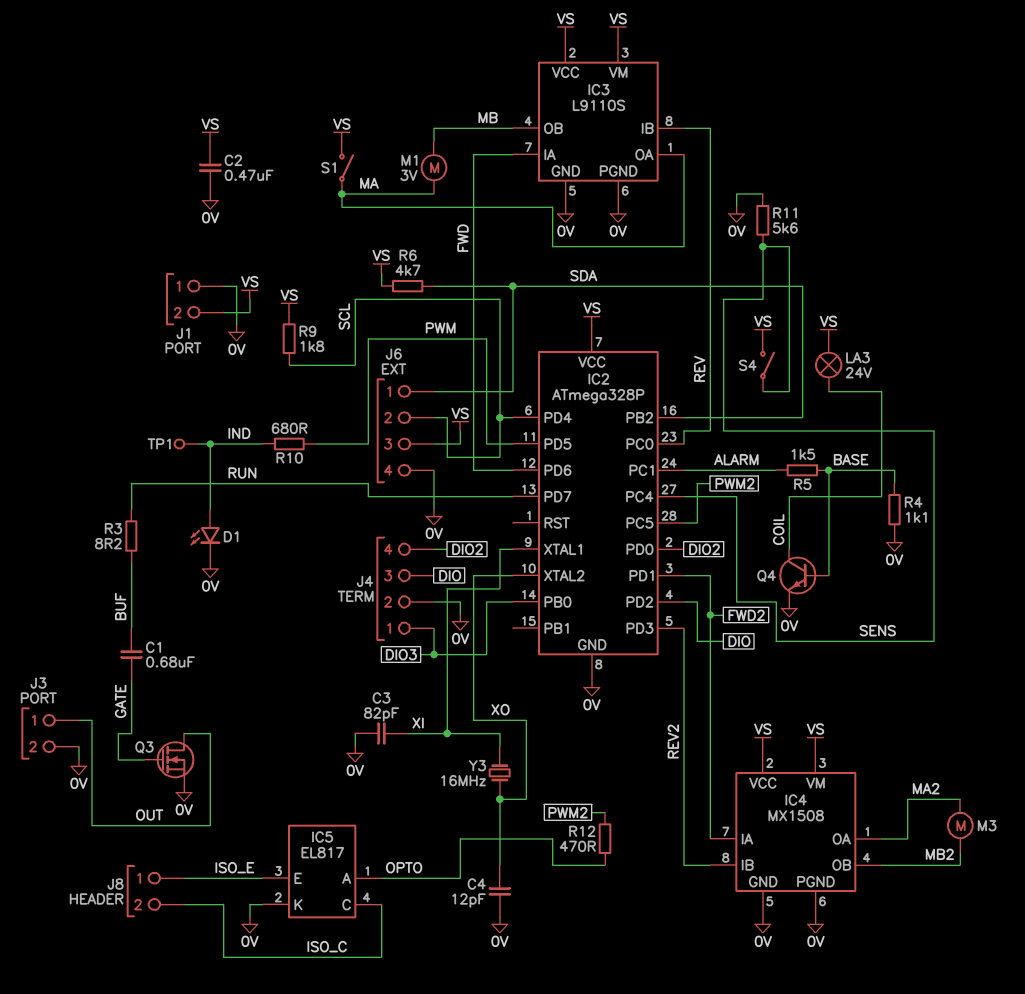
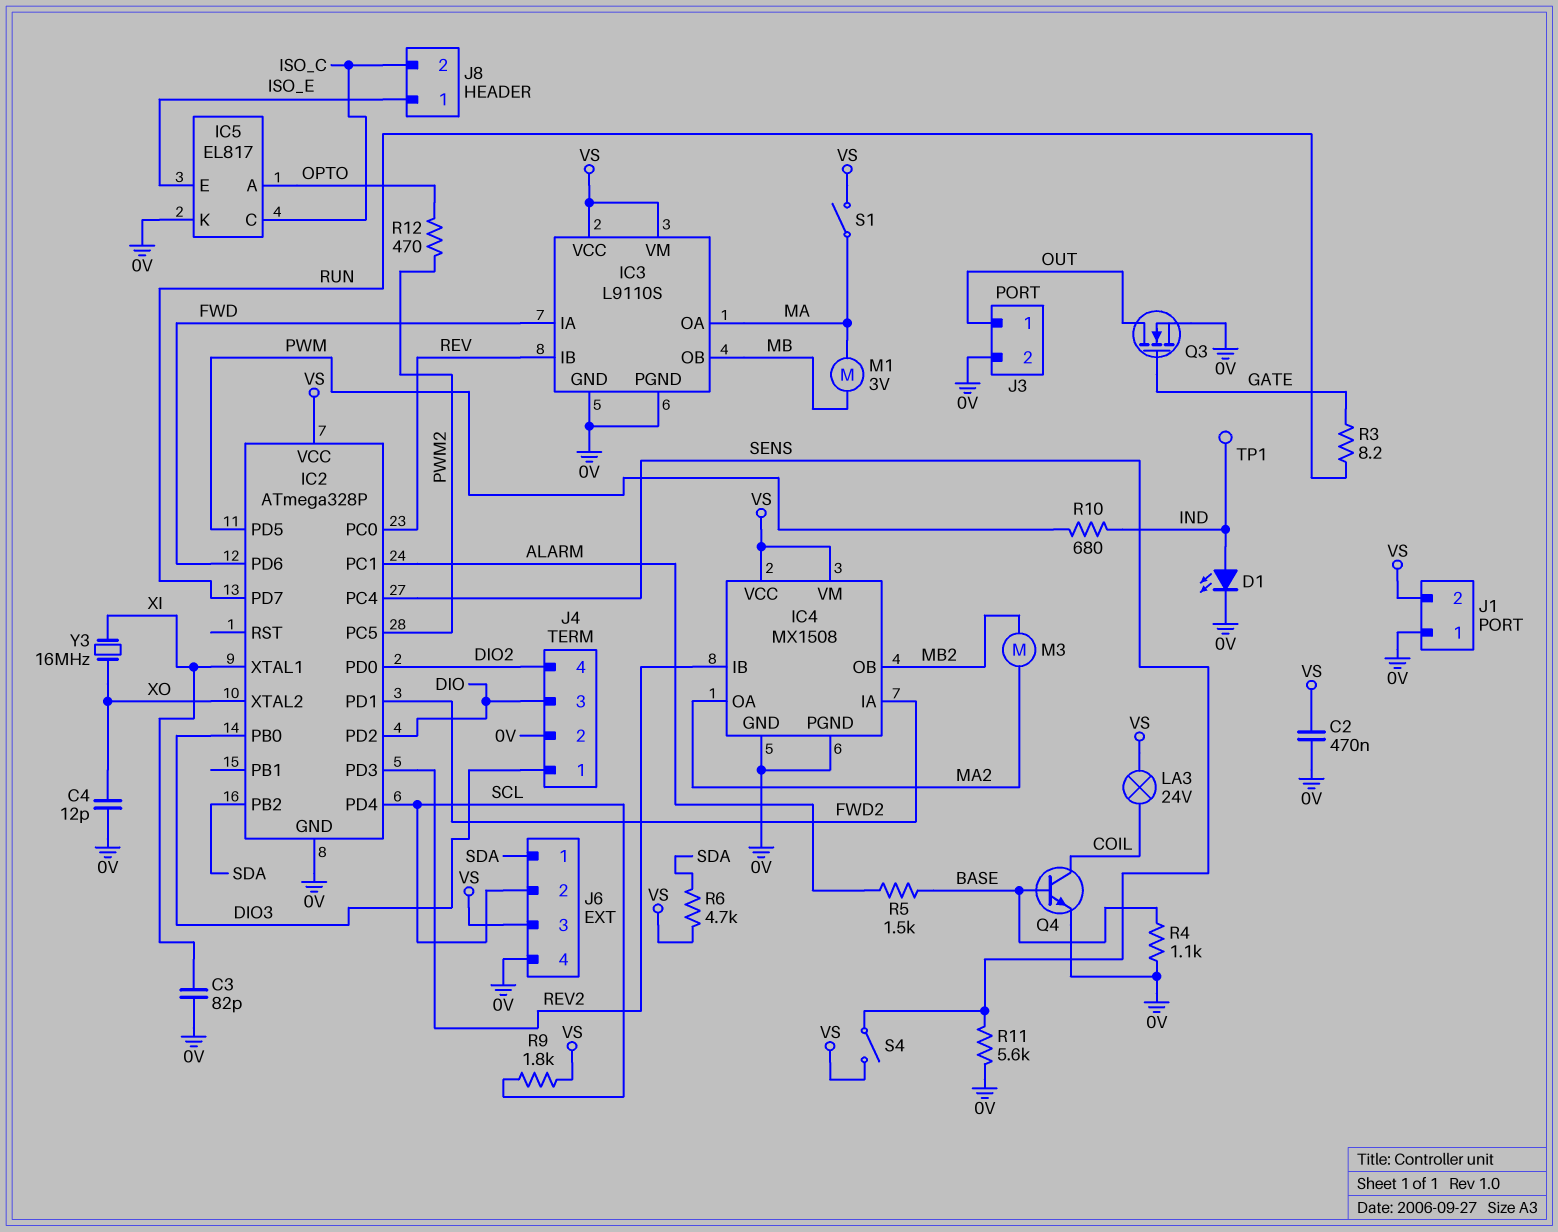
C1: 680nF (BUF, GATE) -> none
R3: 8.2 (BUF, RUN) -> 8.2 (GATE, RUN)

